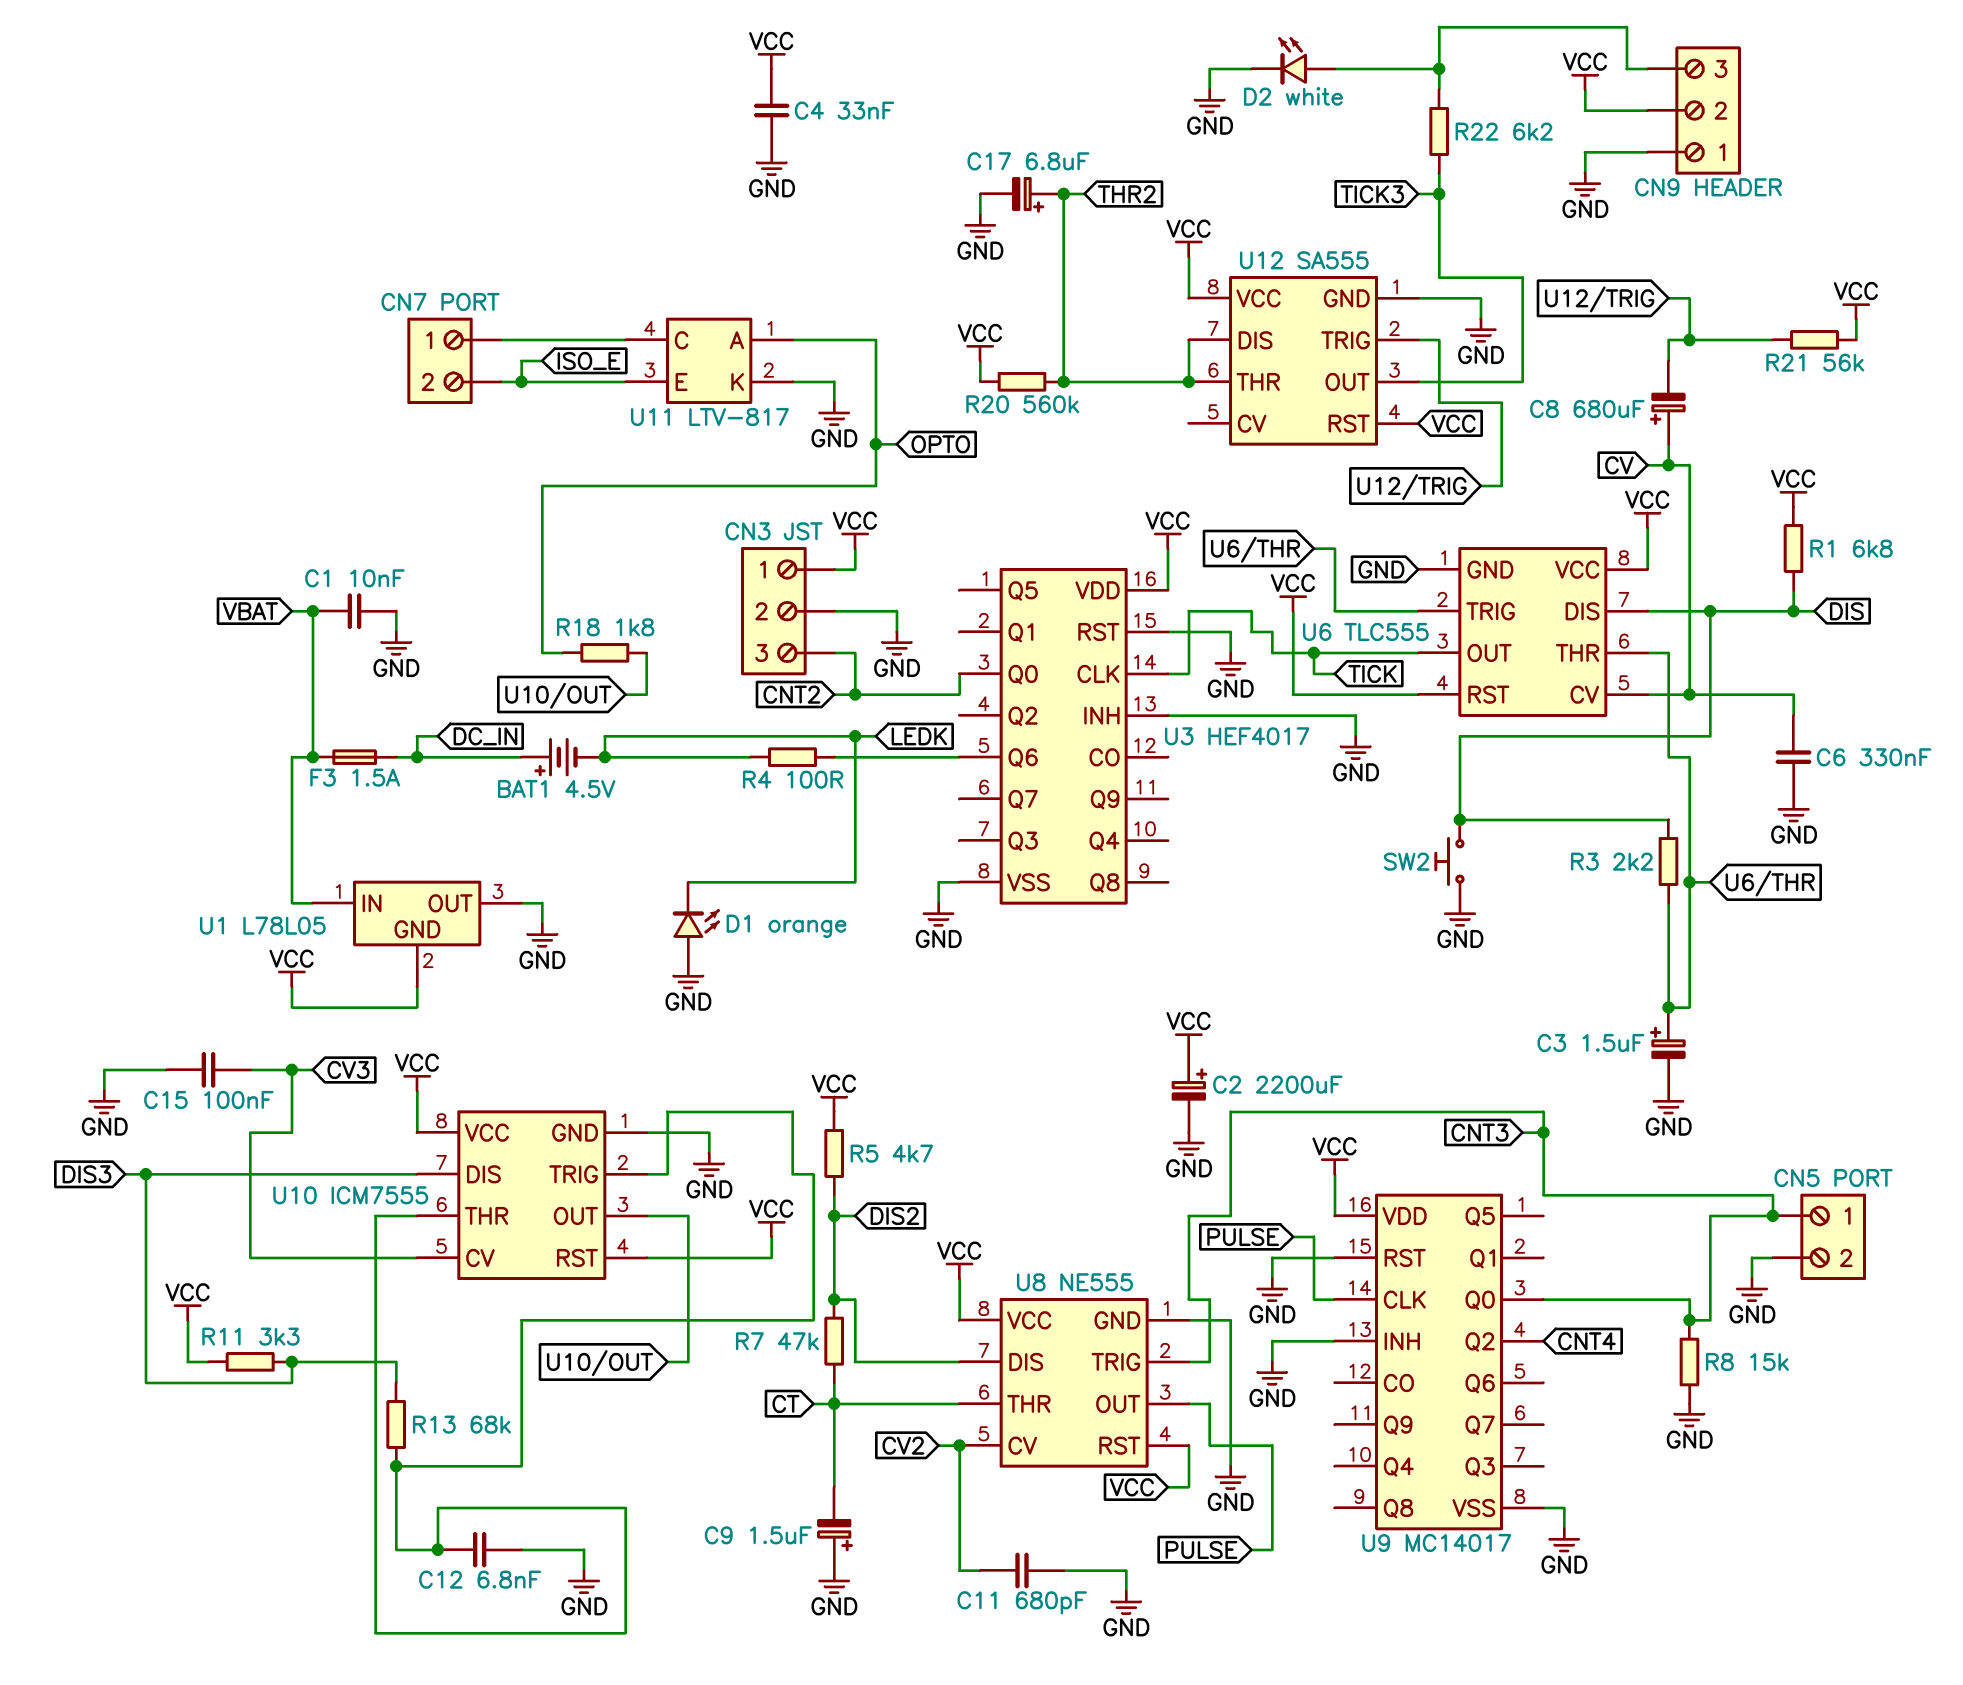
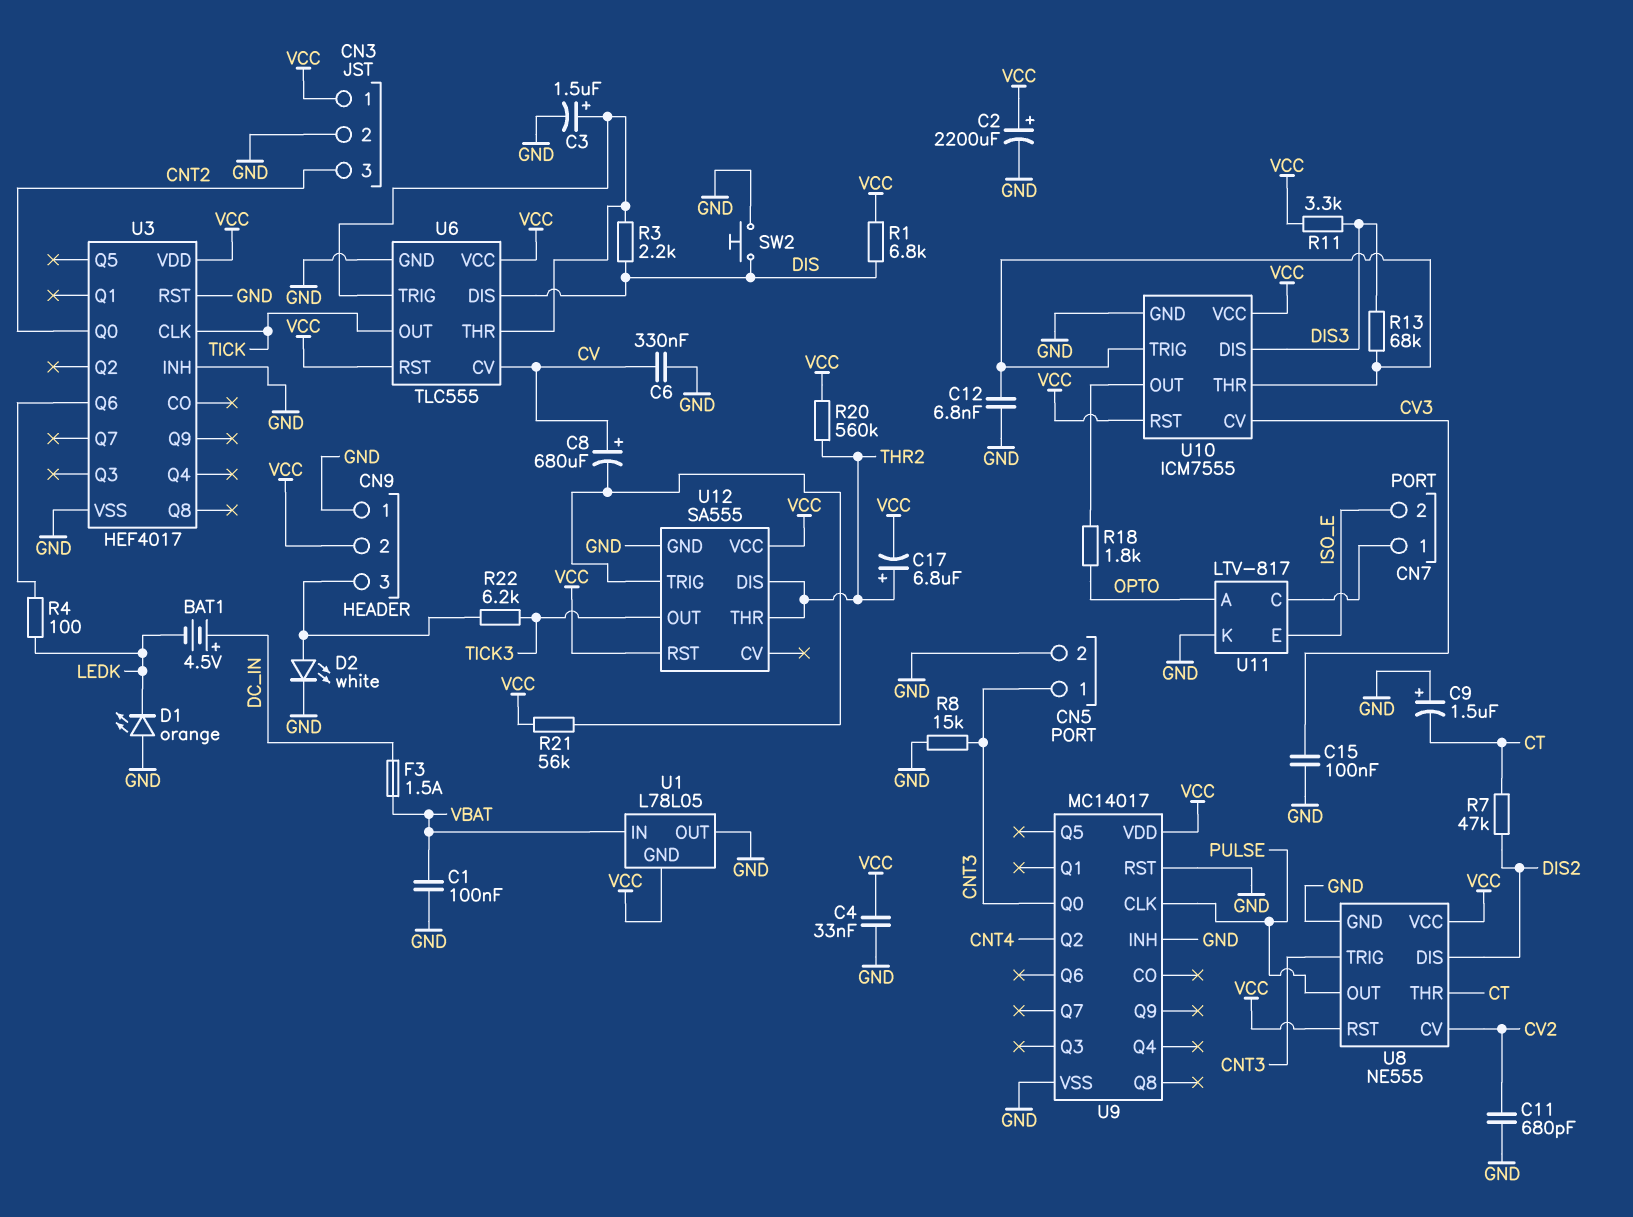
C1: 10nF (GND, VBAT) -> 100nF (GND, VBAT)
C17: 6.8uF (plus THR2, minus GND) -> 6.8uF (plus THR2, minus VCC)
R5: 4.7k (DIS2, VCC) -> none

